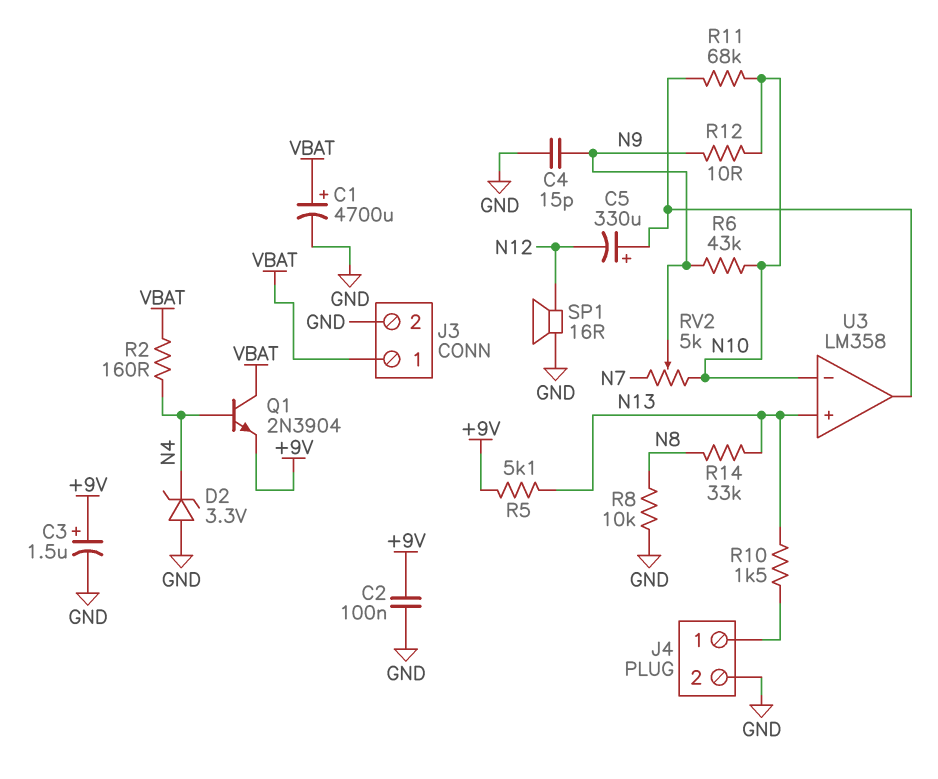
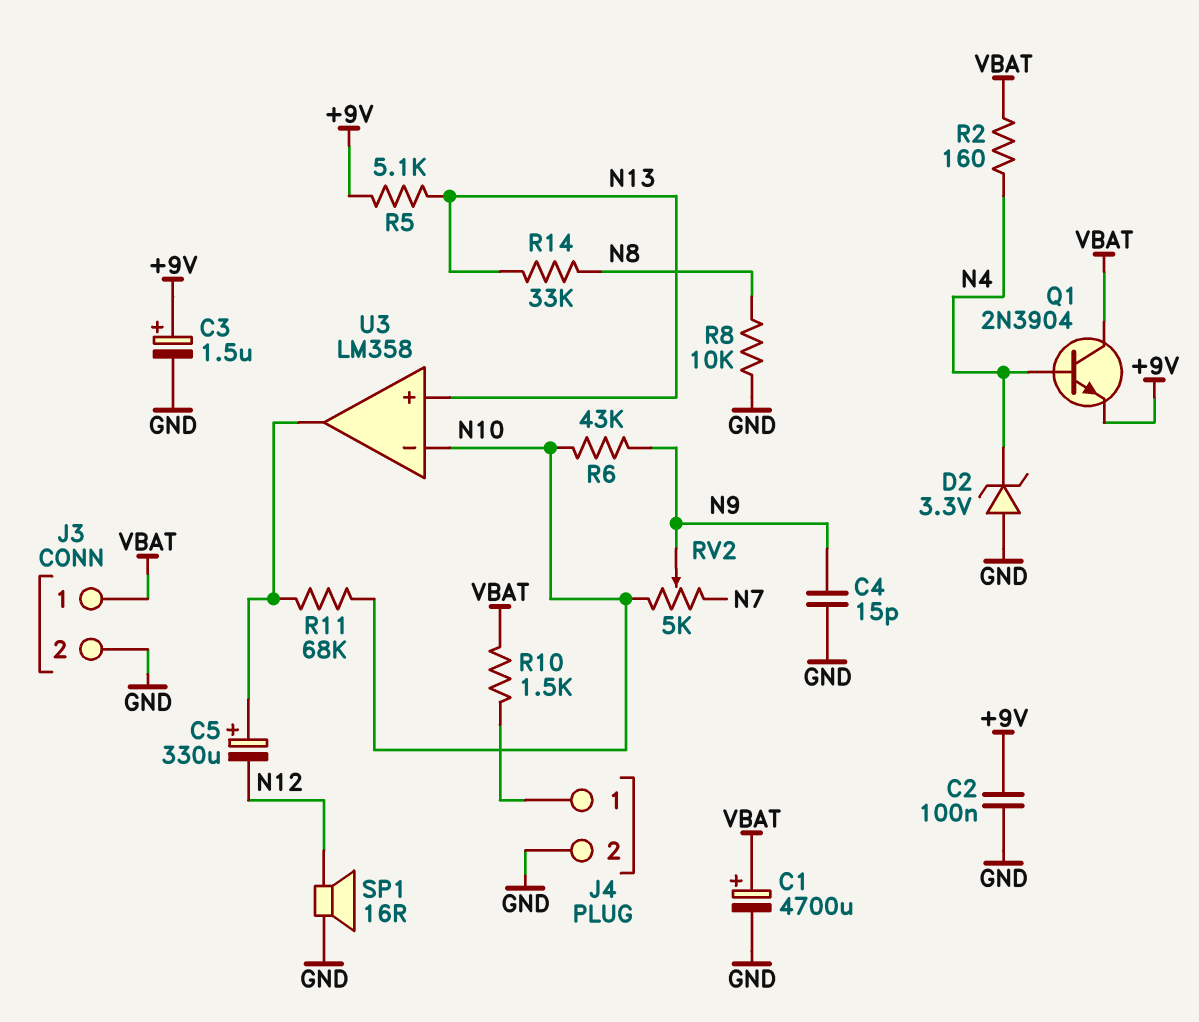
R10: 1.5k (J4/1, N13) -> 1.5k (J4/1, VBAT)
R12: 10 (N9, N10) -> none

